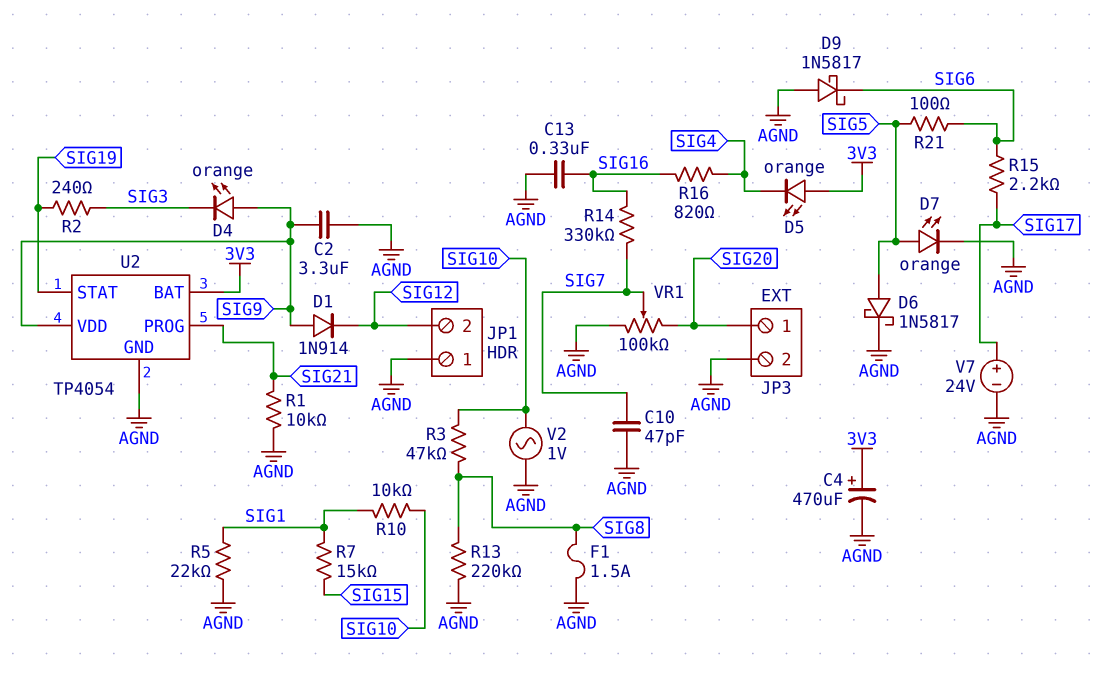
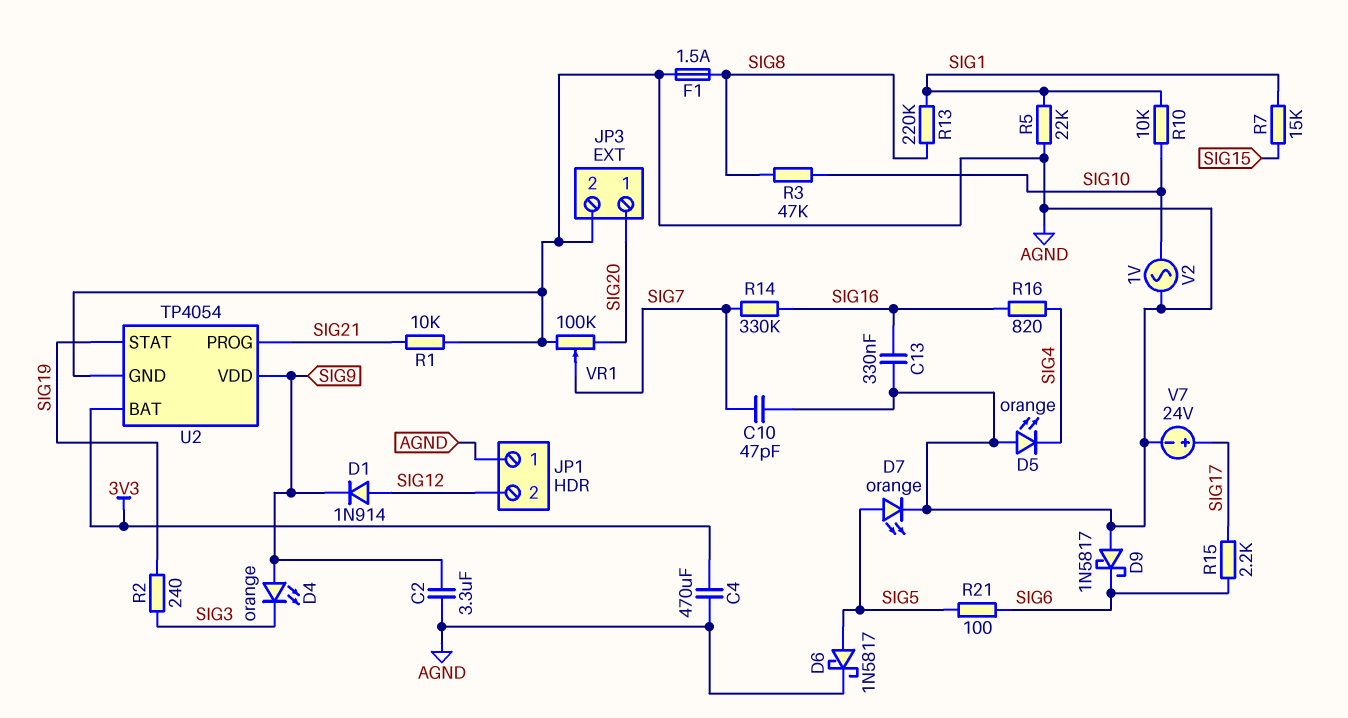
C4: 470uF (plus 3V3, minus AGND) -> 470uF (3V3, AGND)
D1: diode 1N914 (A SIG9, K SIG12) -> diode 1N914 (A SIG12, K SIG9)
D5: LED orange (A 3V3, K SIG4) -> LED orange (A AGND, K SIG4)
R13: 220k (AGND, SIG8) -> 220k (SIG1, SIG8)

